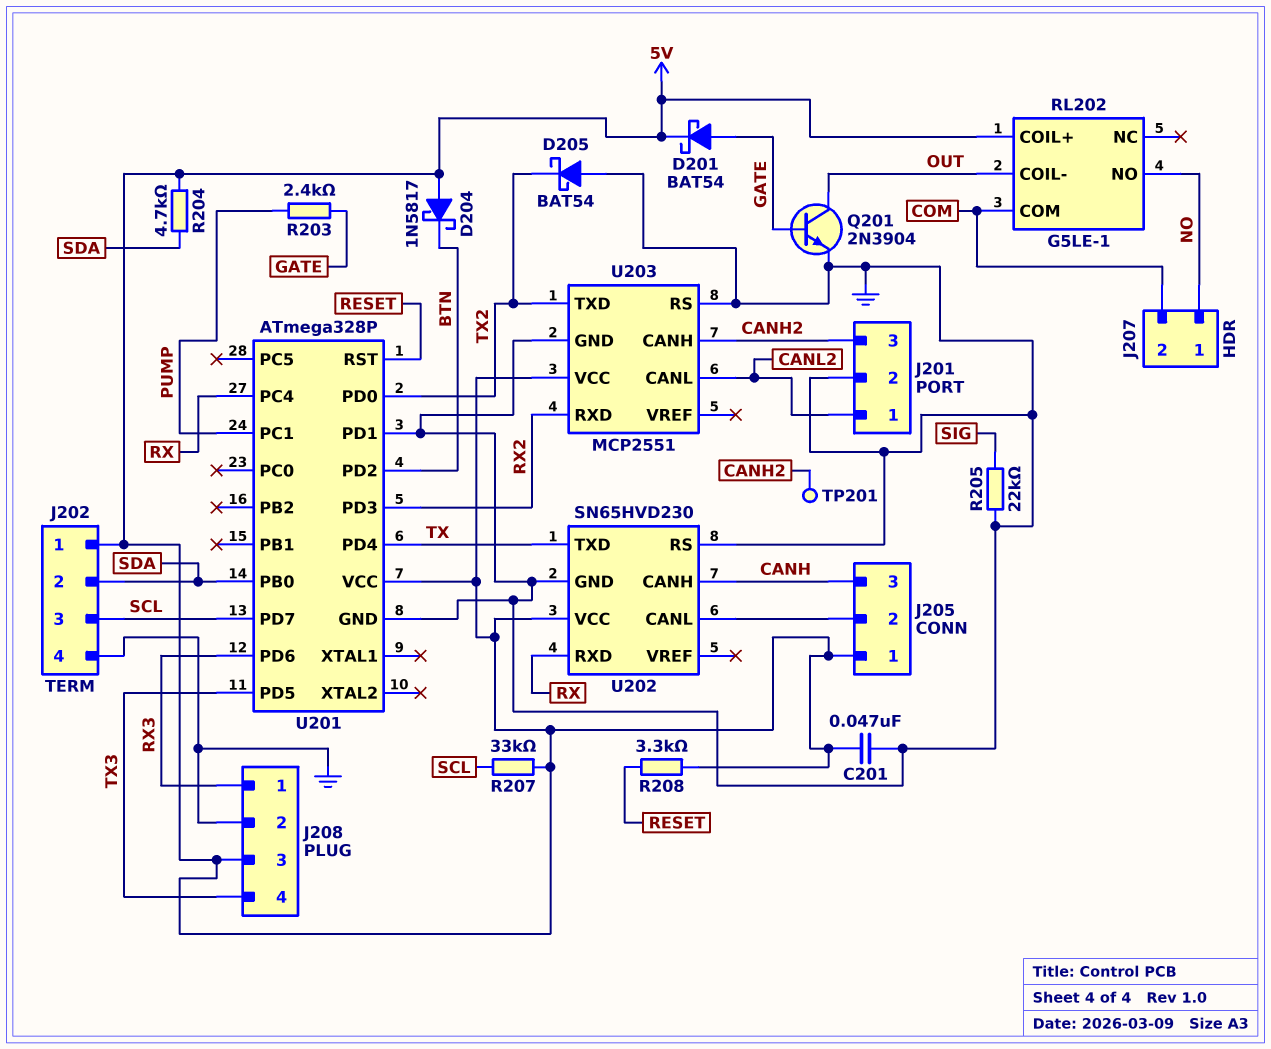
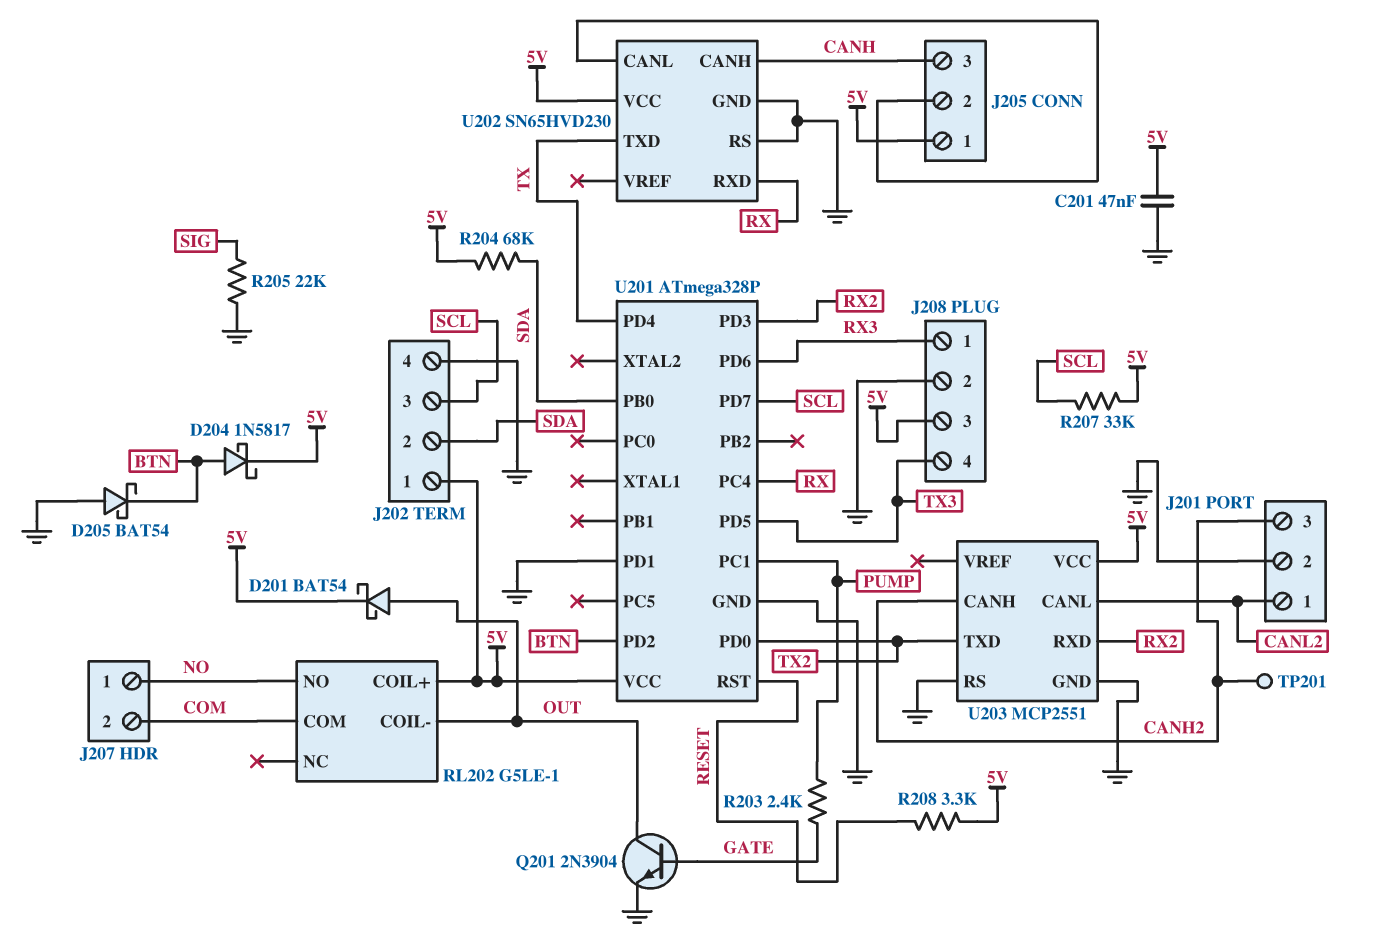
D201: schottky BAT54 (A GATE, K 5V) -> schottky BAT54 (A OUT, K 5V)
D204: schottky 1N5817 (A 5V, K BTN) -> schottky 1N5817 (A BTN, K 5V)
D205: schottky BAT54 (A GND, K TX2) -> schottky BAT54 (A GND, K BTN)
R204: 4.7k (5V, SDA) -> 68k (5V, SDA)

